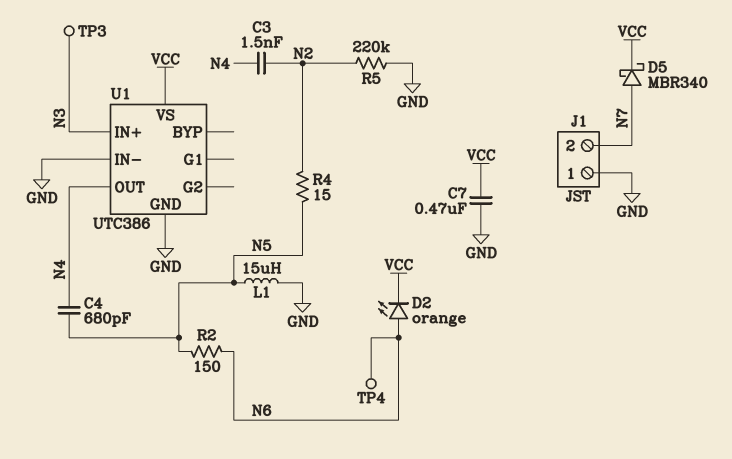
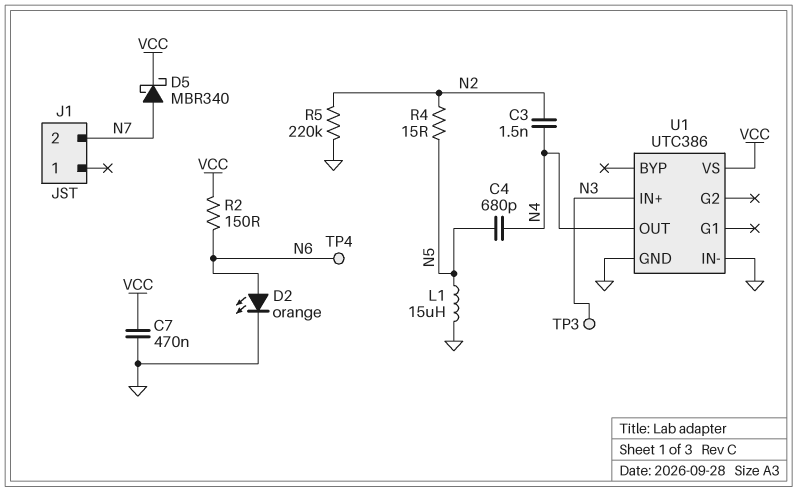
D2: LED orange (A N6, K VCC) -> LED orange (A N6, K GND)
J1 pin 1: GND -> none
R2: 150 (N5, N6) -> 150 (N6, VCC)

